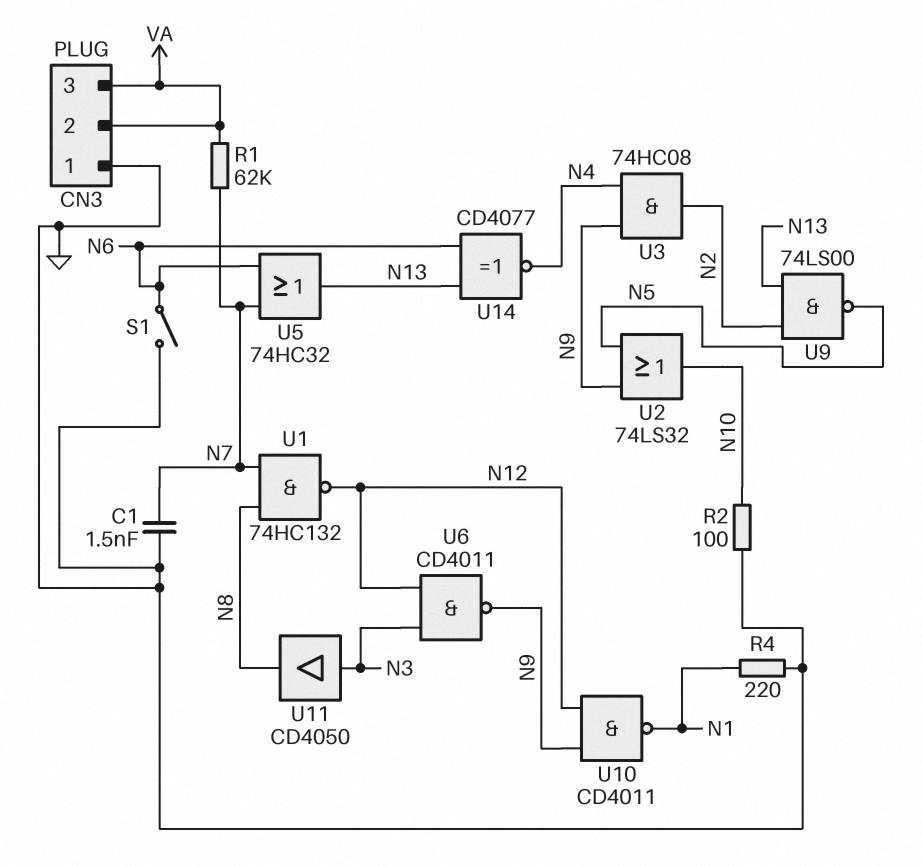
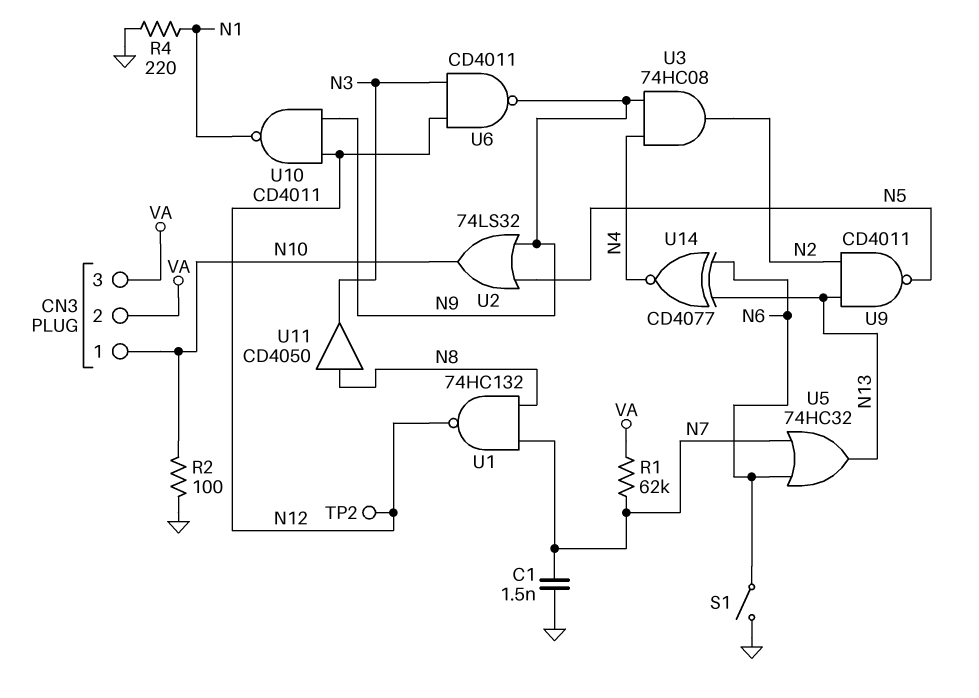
CN3 pin 1: GND -> N10
TP2: none -> test point (N12)
U9: NAND 74LS00 (in N2, in N13, out N5) -> NAND CD4011 (in N2, in N13, out N5)
U11: buffer CD4050 (in N3, out N8) -> buffer CD4050 (in N8, out N3)

